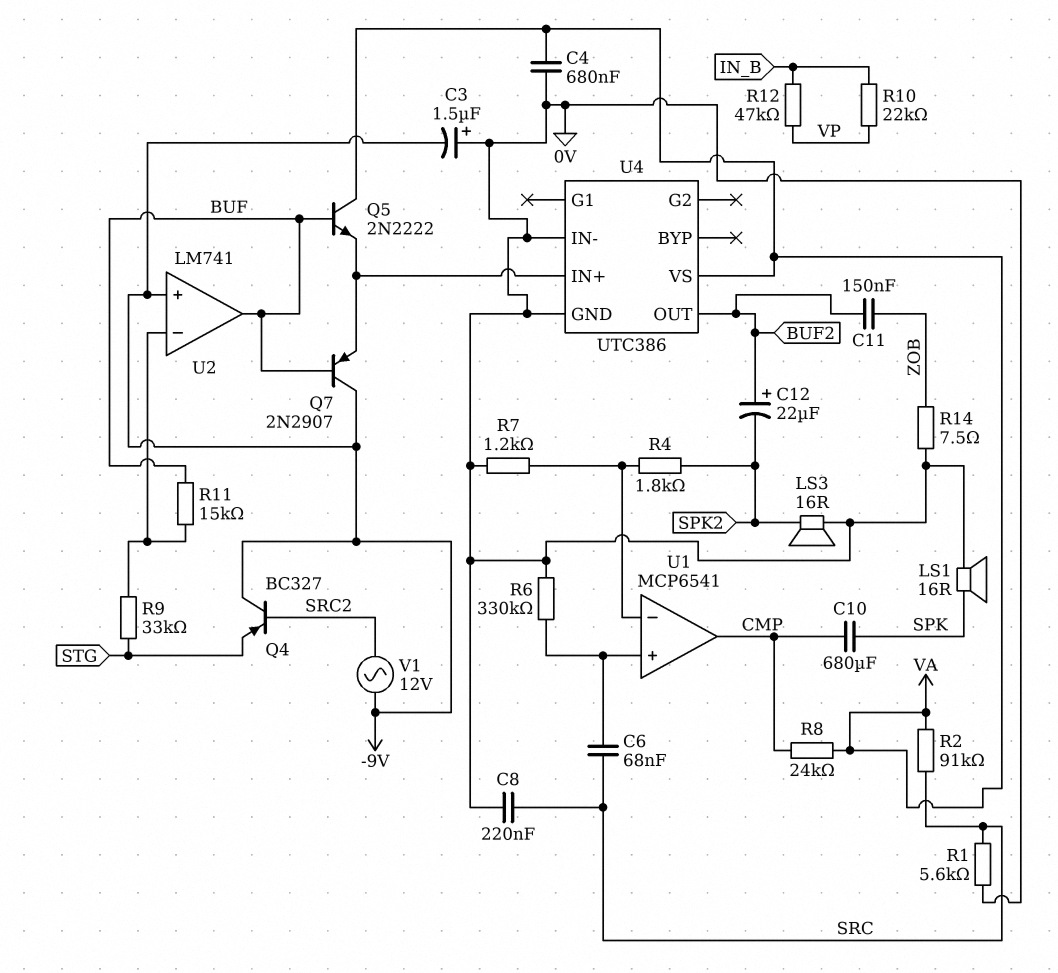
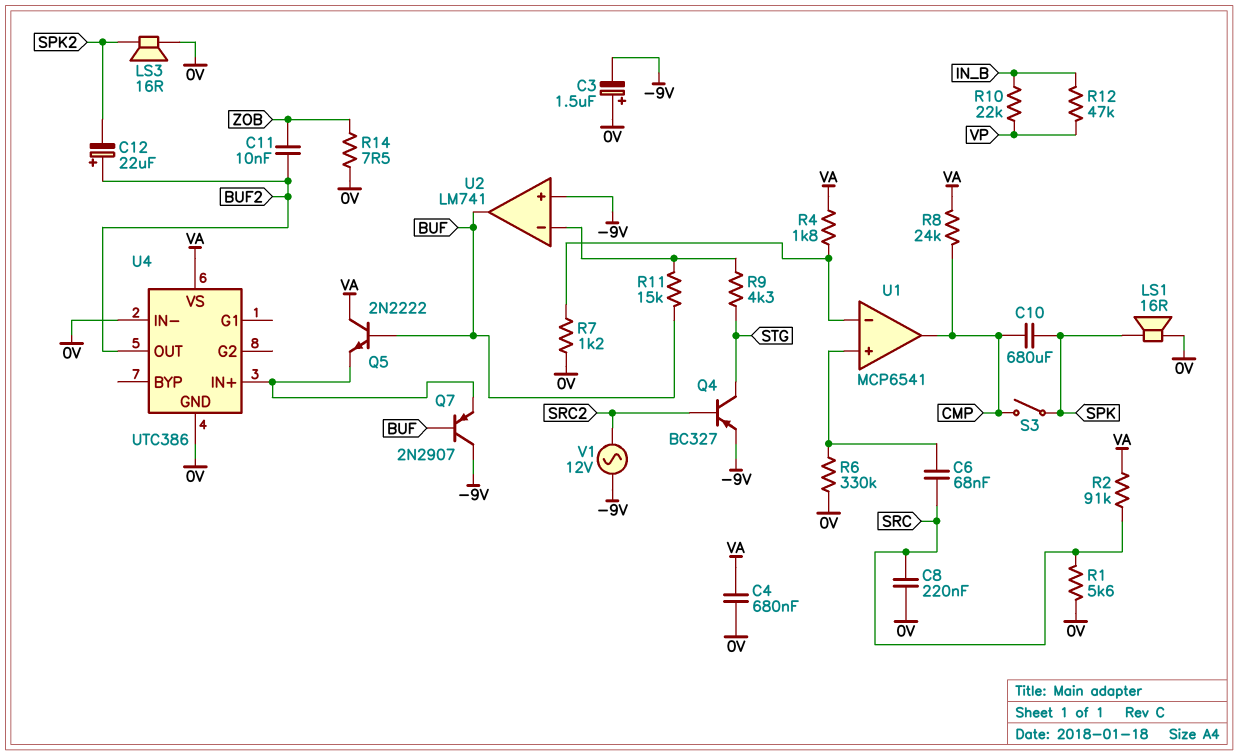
C11: 150nF (BUF2, ZOB) -> 10nF (BUF2, ZOB)
Q4: PNP BC327 (B SRC2, C -9V, E STG) -> PNP BC327 (B SRC2, C STG, E -9V)
R4: 1.8k (SPK2, U1/in-) -> 1.8k (U1/in-, VA)
R9: 33k (STG, U2/in-) -> 4.3k (STG, U2/in-)
S3: none -> switch (CMP, SPK)

